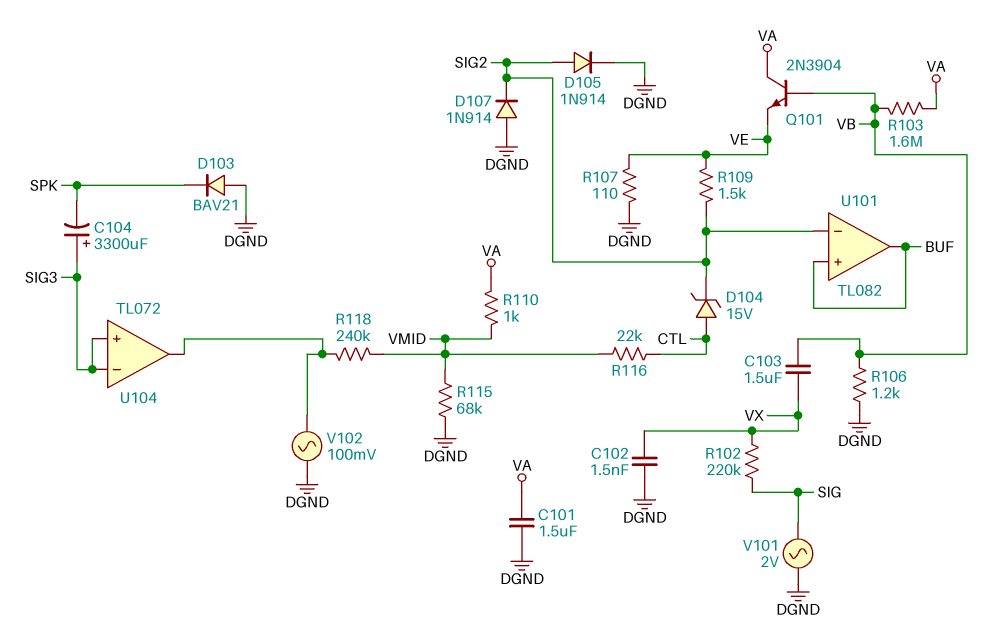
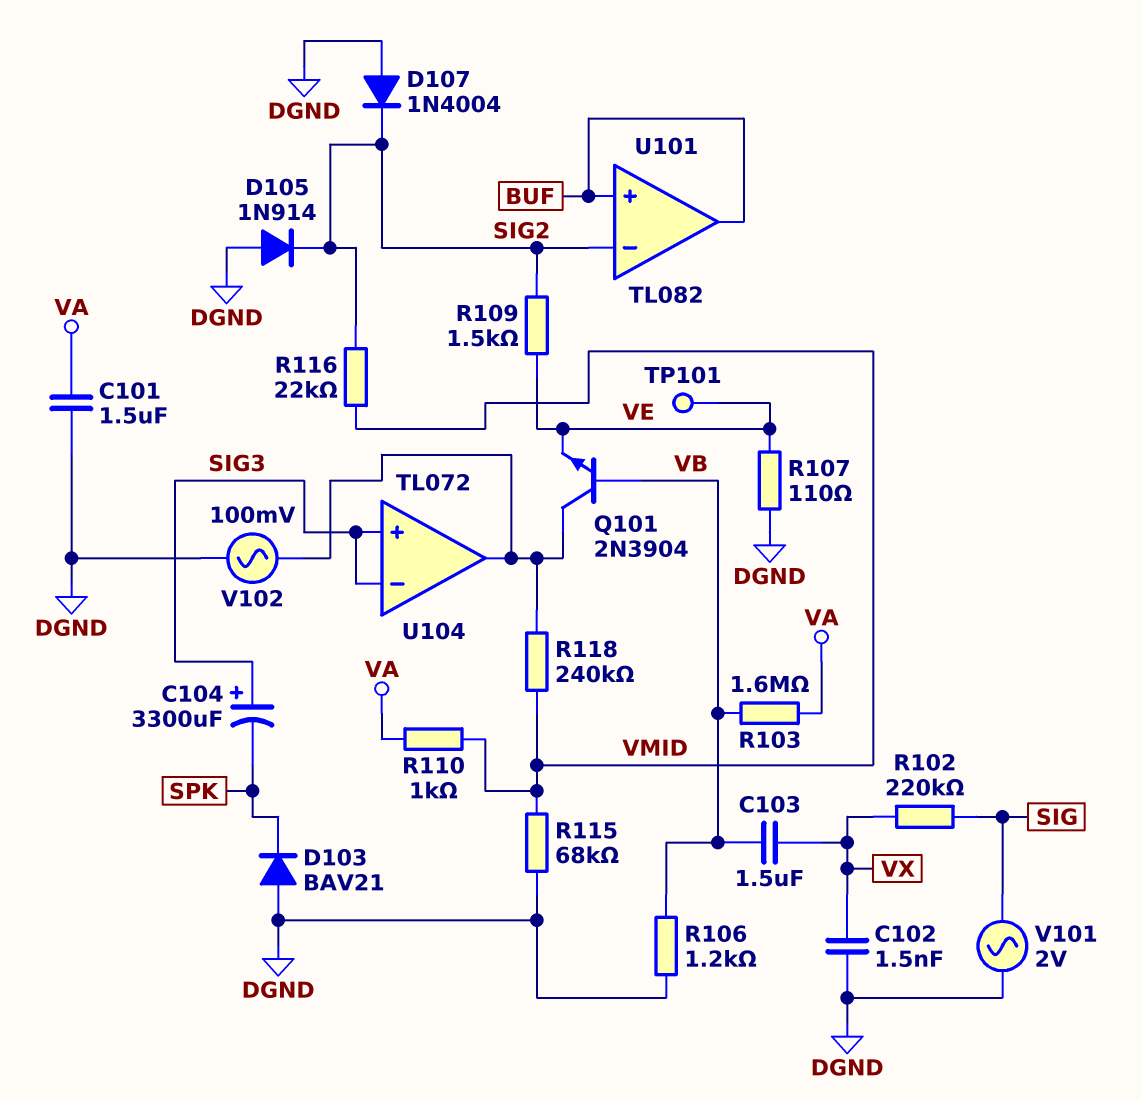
D104: zener 15V (A CTL, K SIG2) -> none
D105: diode 1N914 (A SIG2, K DGND) -> diode 1N914 (A DGND, K SIG2)
D107: diode 1N914 (A DGND, K SIG2) -> diode 1N4004 (A DGND, K SIG2)
Q101: NPN 2N3904 (B VB, C VA, E VE) -> NPN 2N3904 (B VB, C U104/out, E VE)
R116: 22k (CTL, VMID) -> 22k (SIG2, VMID)
TP101: none -> test point (VE)

